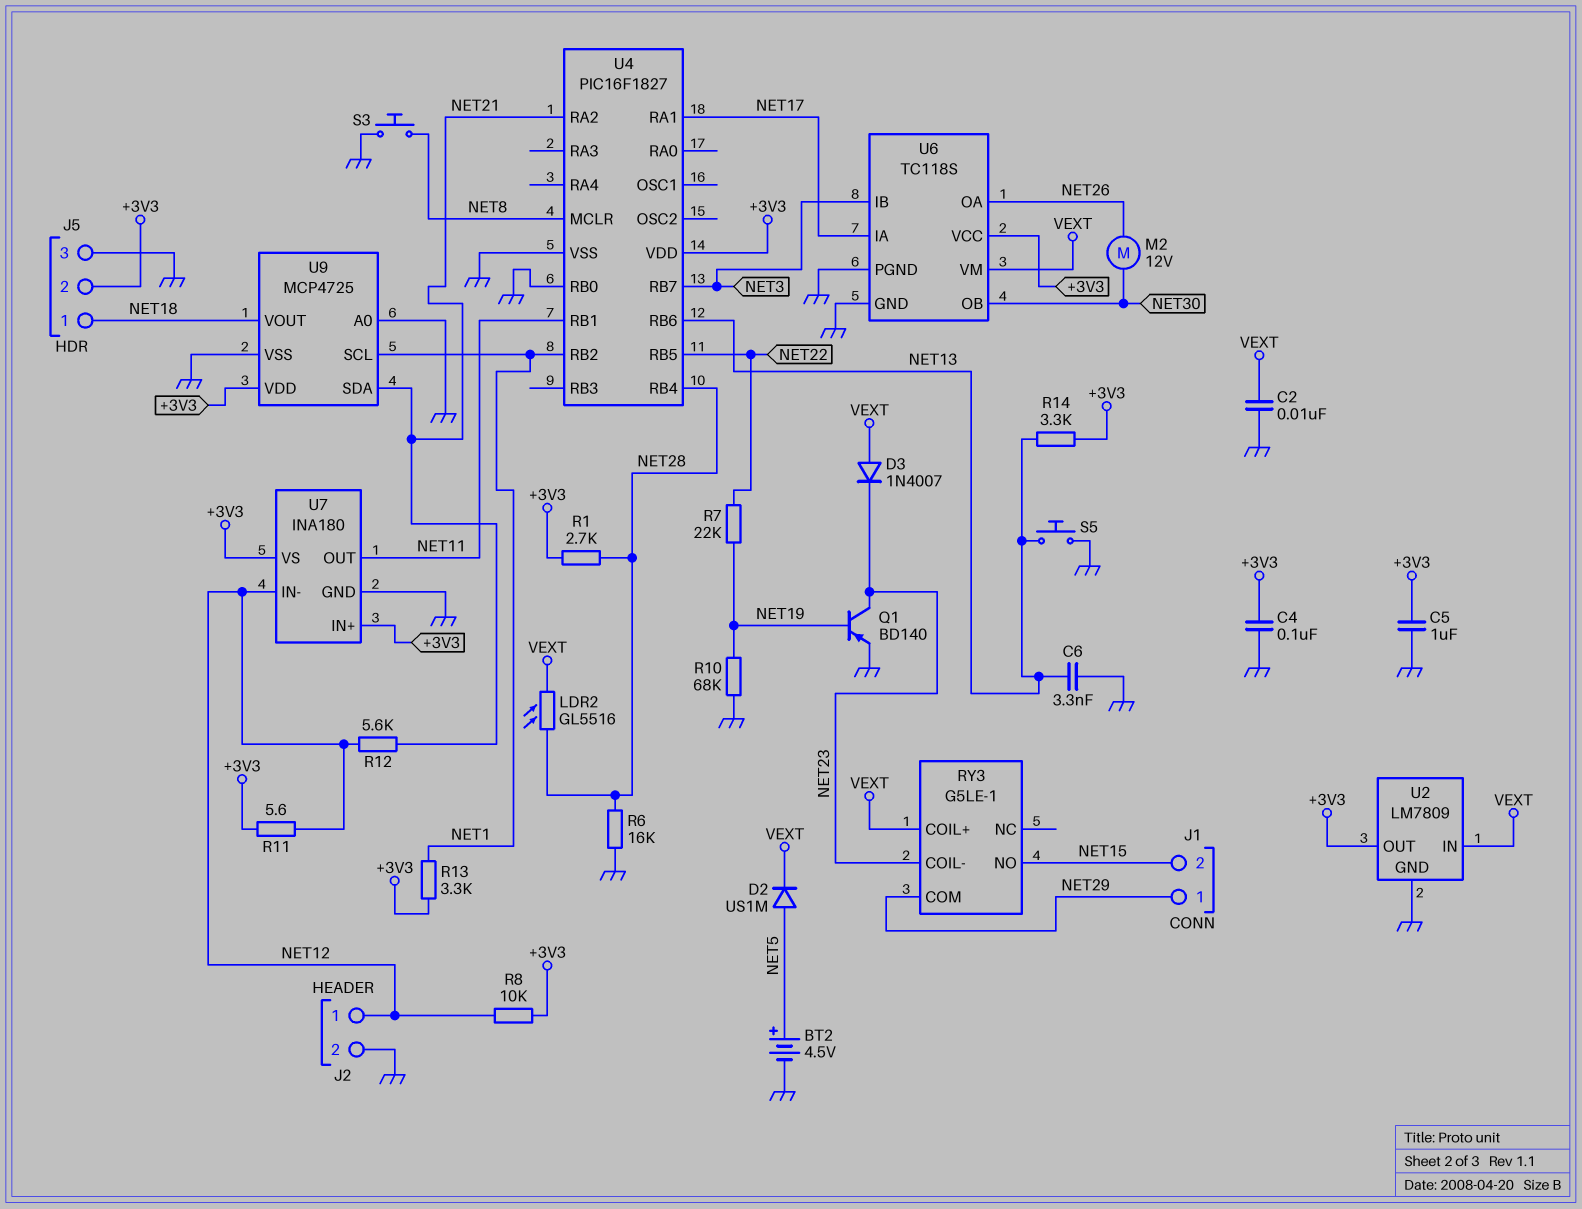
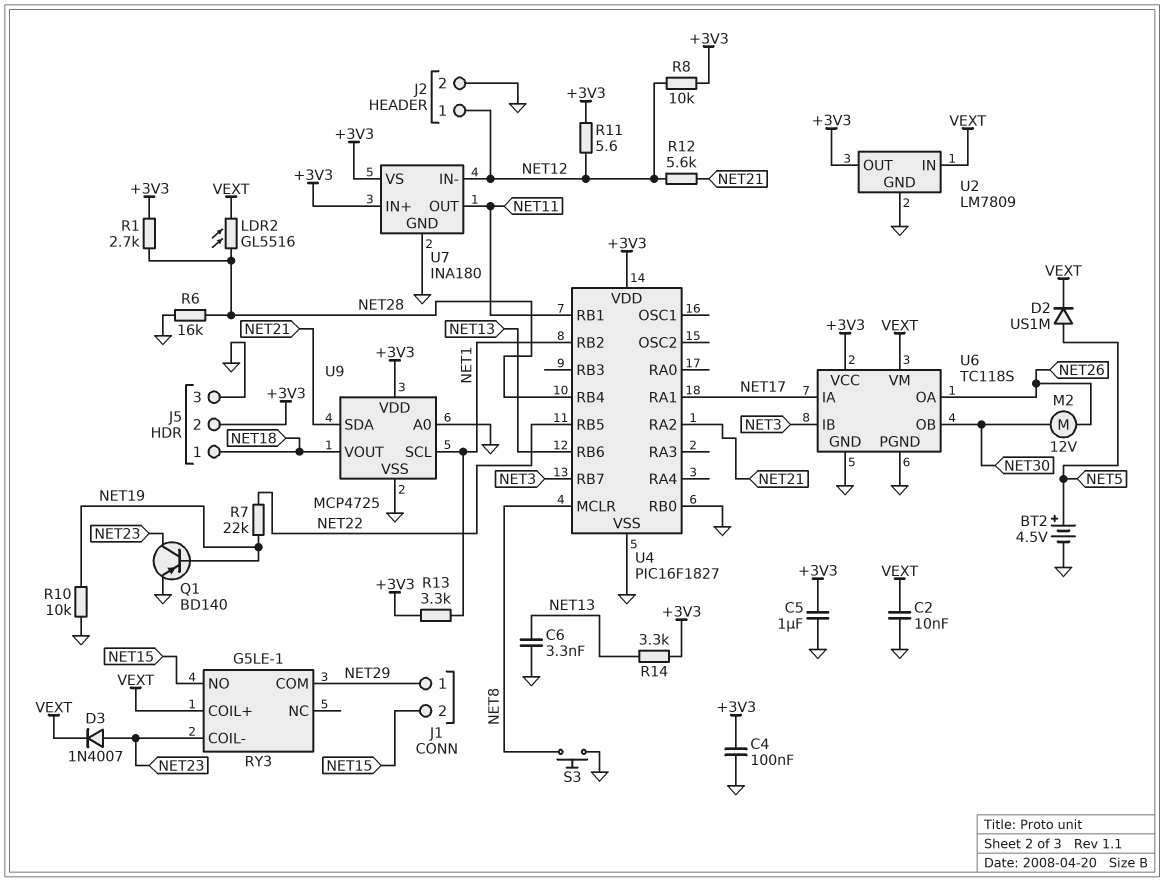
D3: diode 1N4007 (A VEXT, K NET23) -> diode 1N4007 (A NET23, K VEXT)
R10: 68k (GND, NET19) -> 10k (GND, NET19)
S5: button (GND, NET13) -> none

